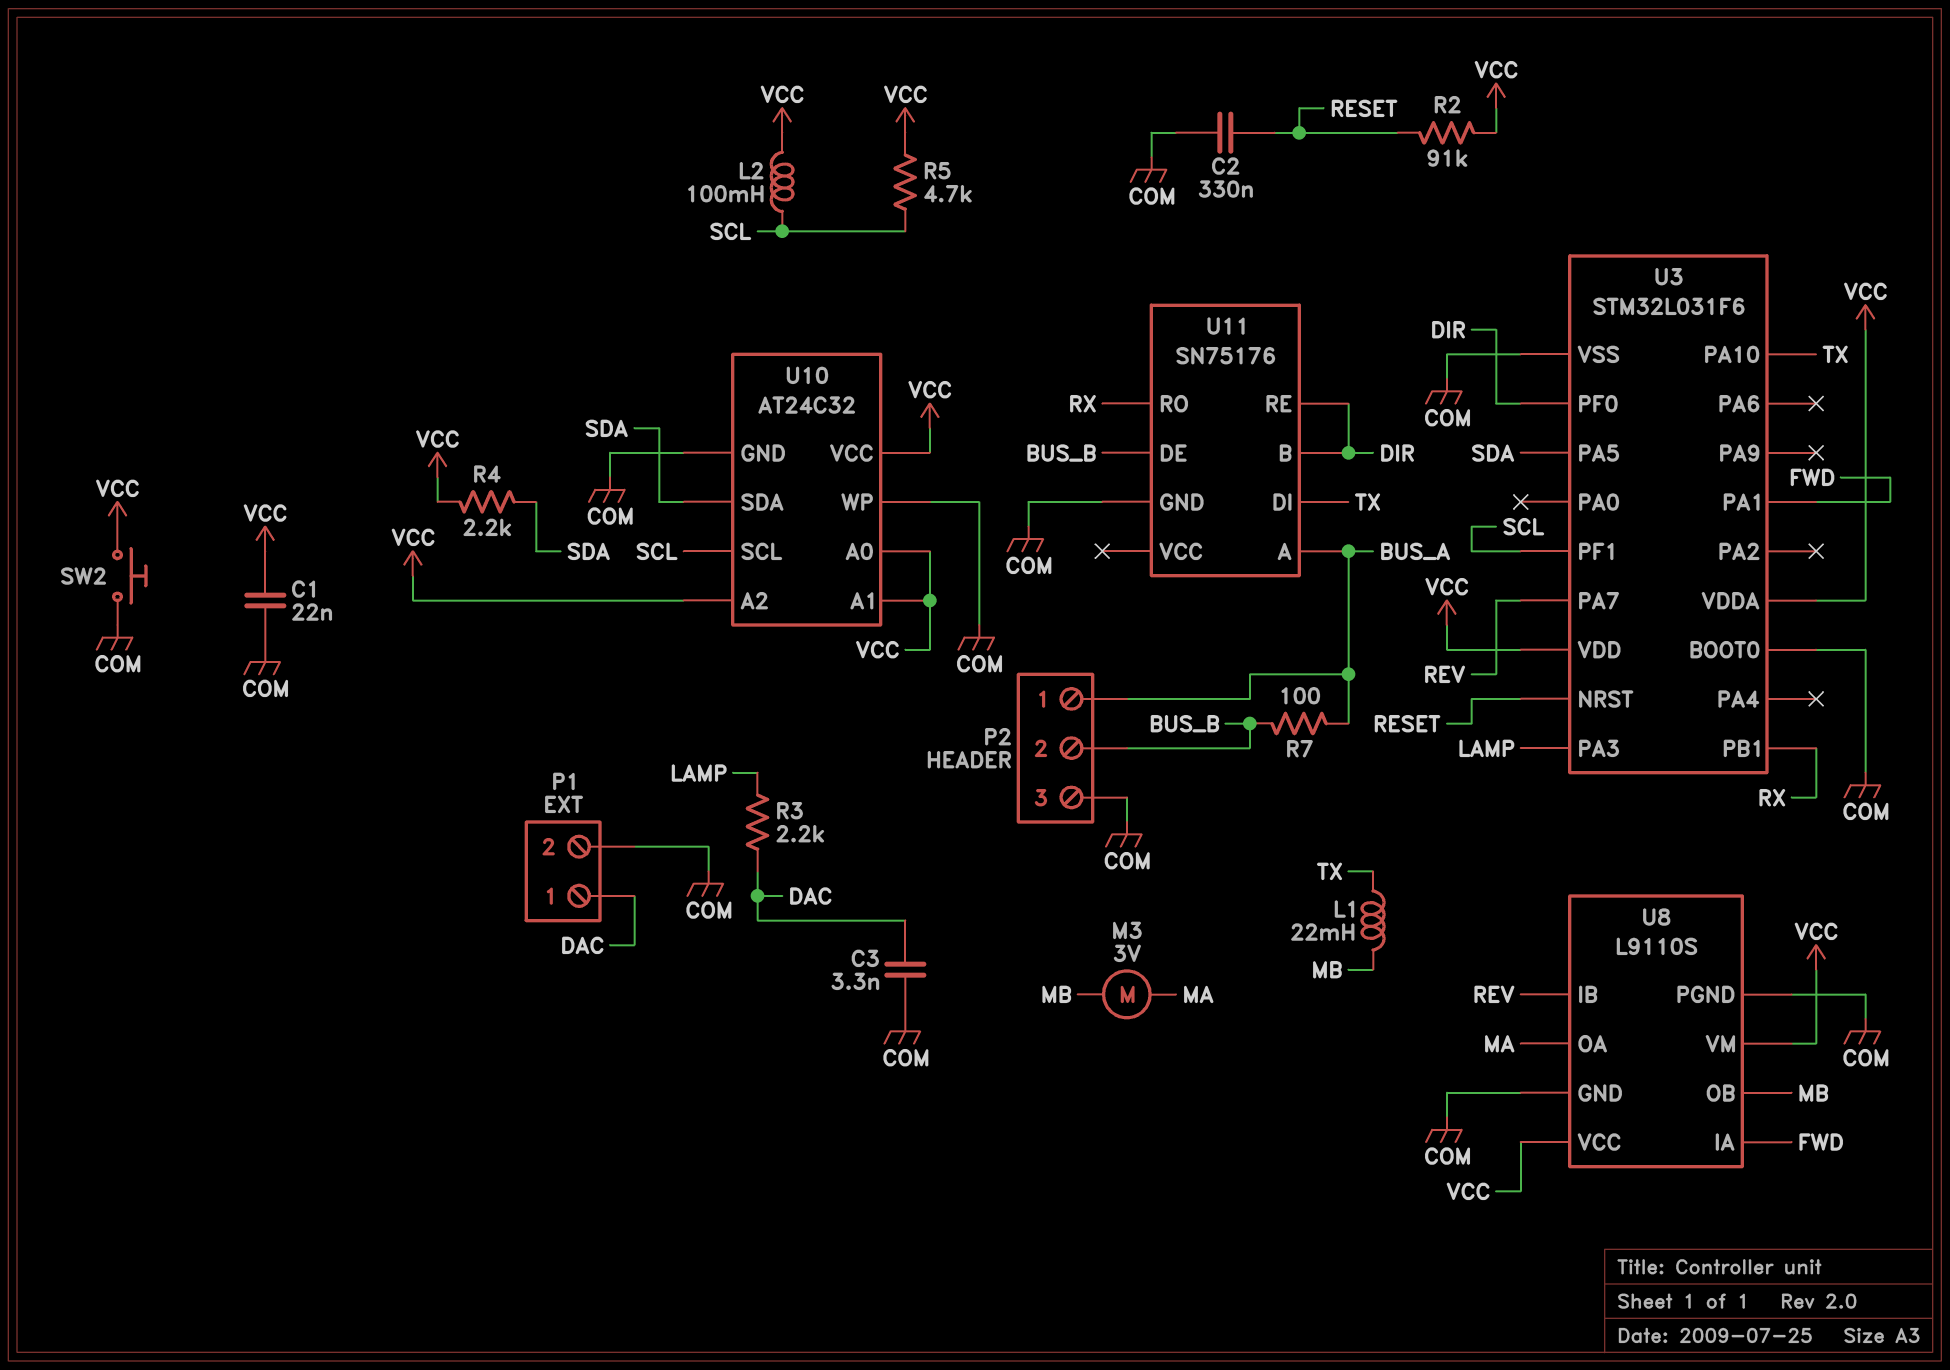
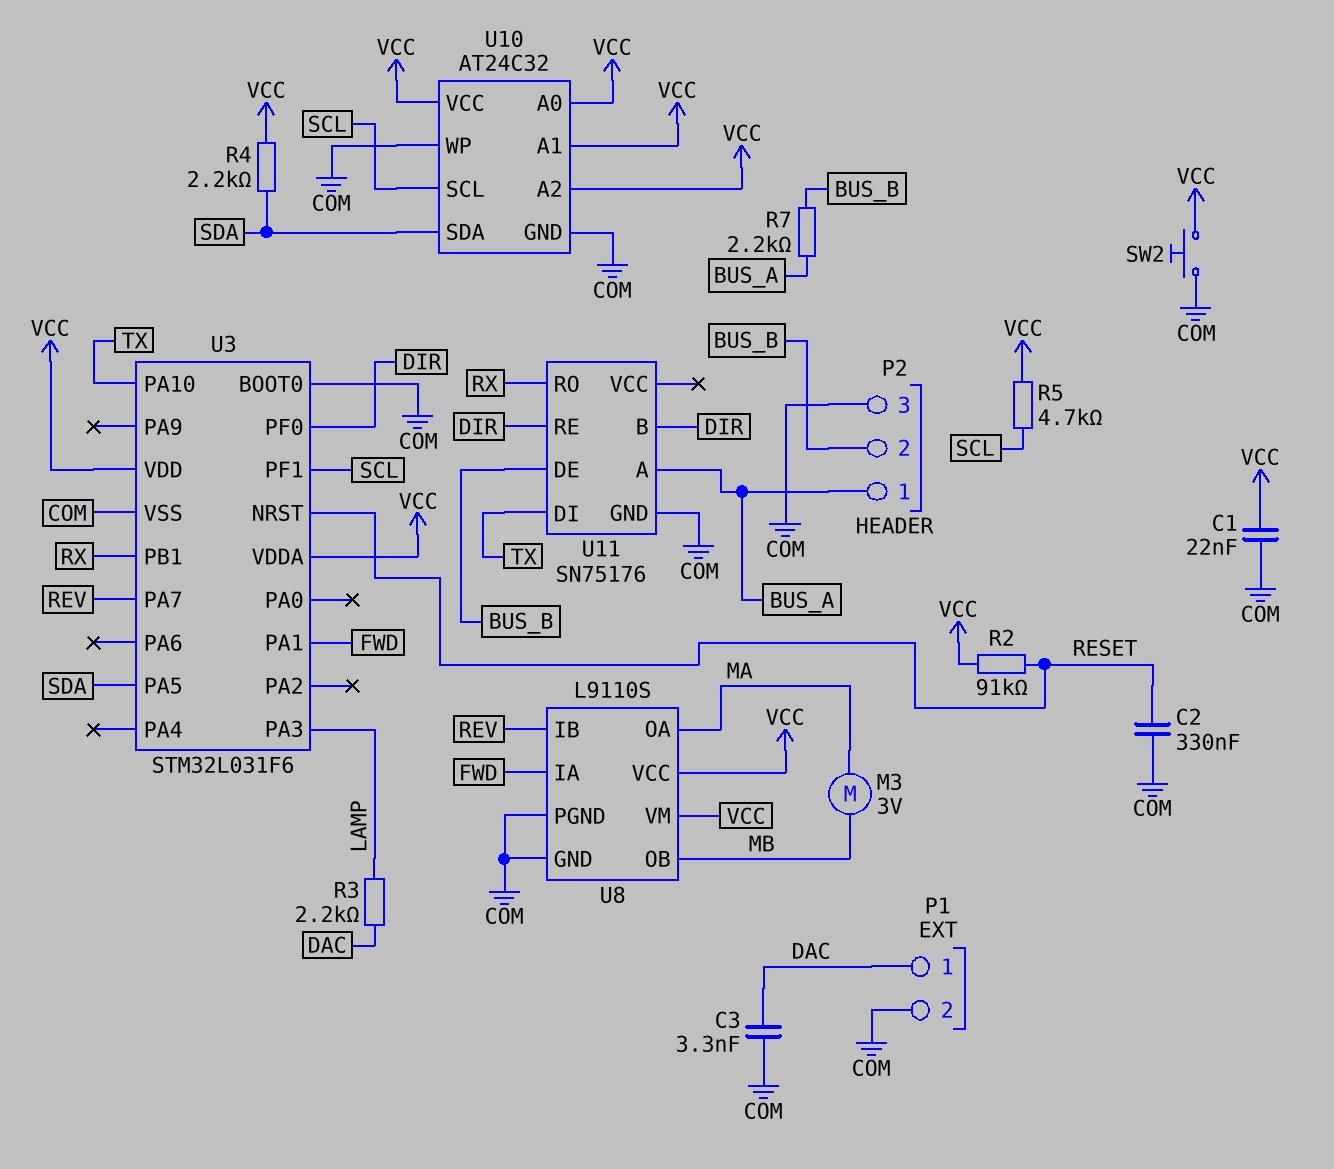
L1: 22mH (MB, TX) -> none
L2: 100mH (SCL, VCC) -> none
R7: 100 (BUS_A, BUS_B) -> 2.2k (BUS_A, BUS_B)

